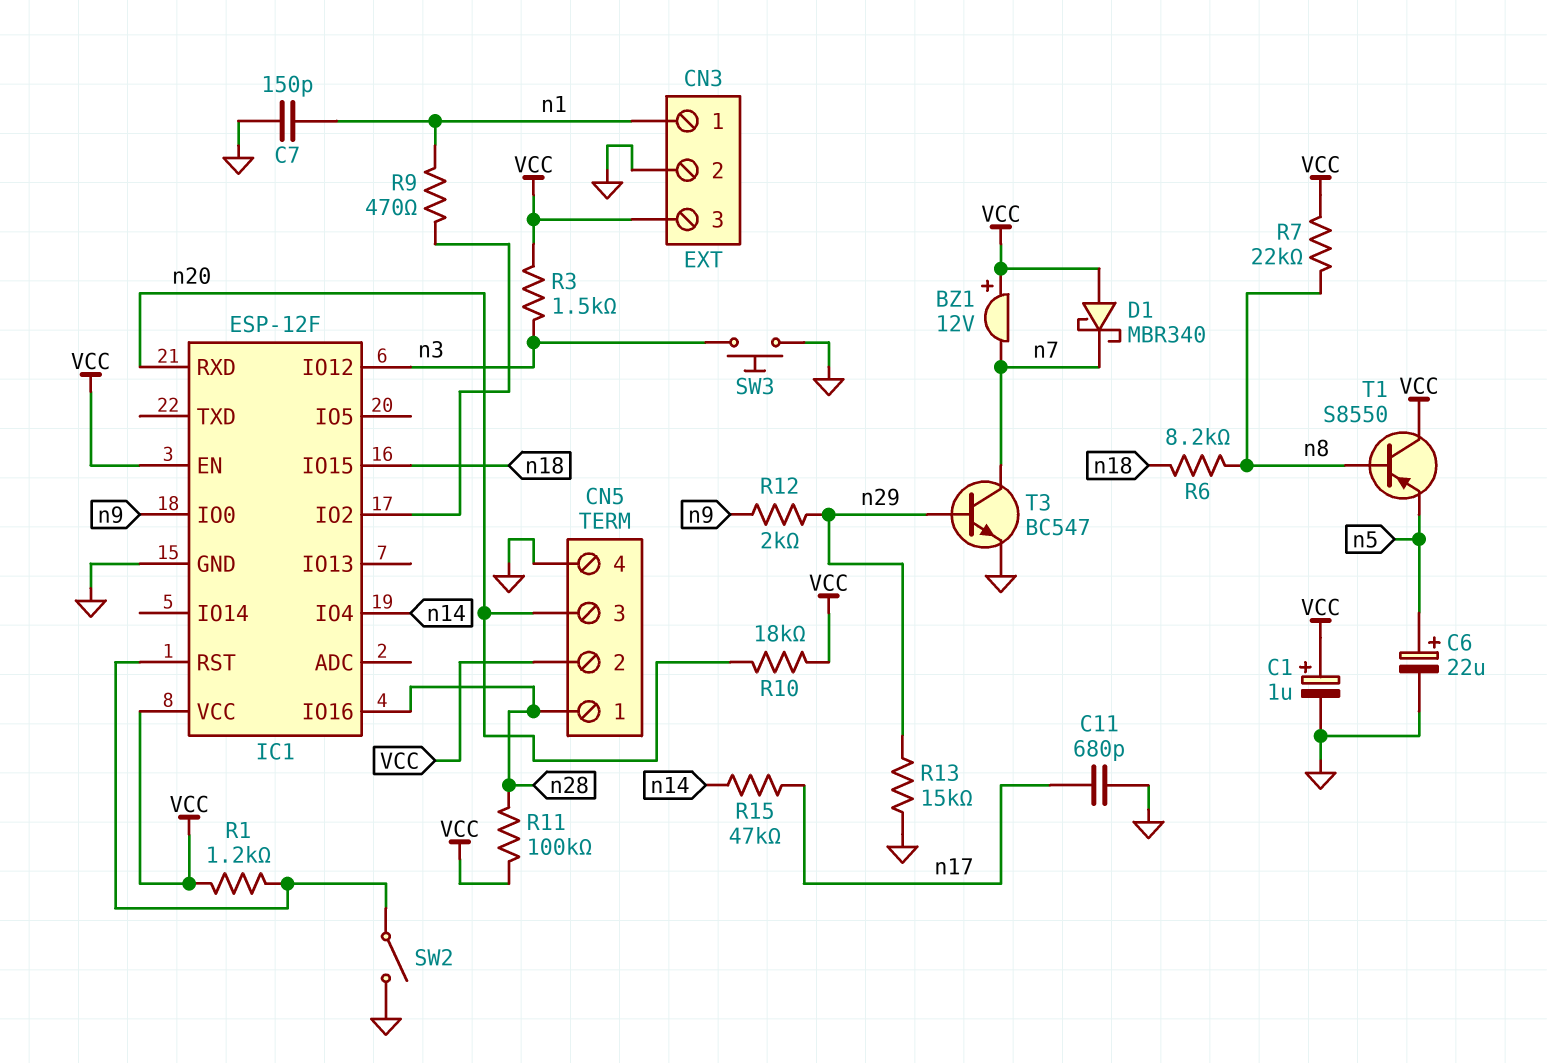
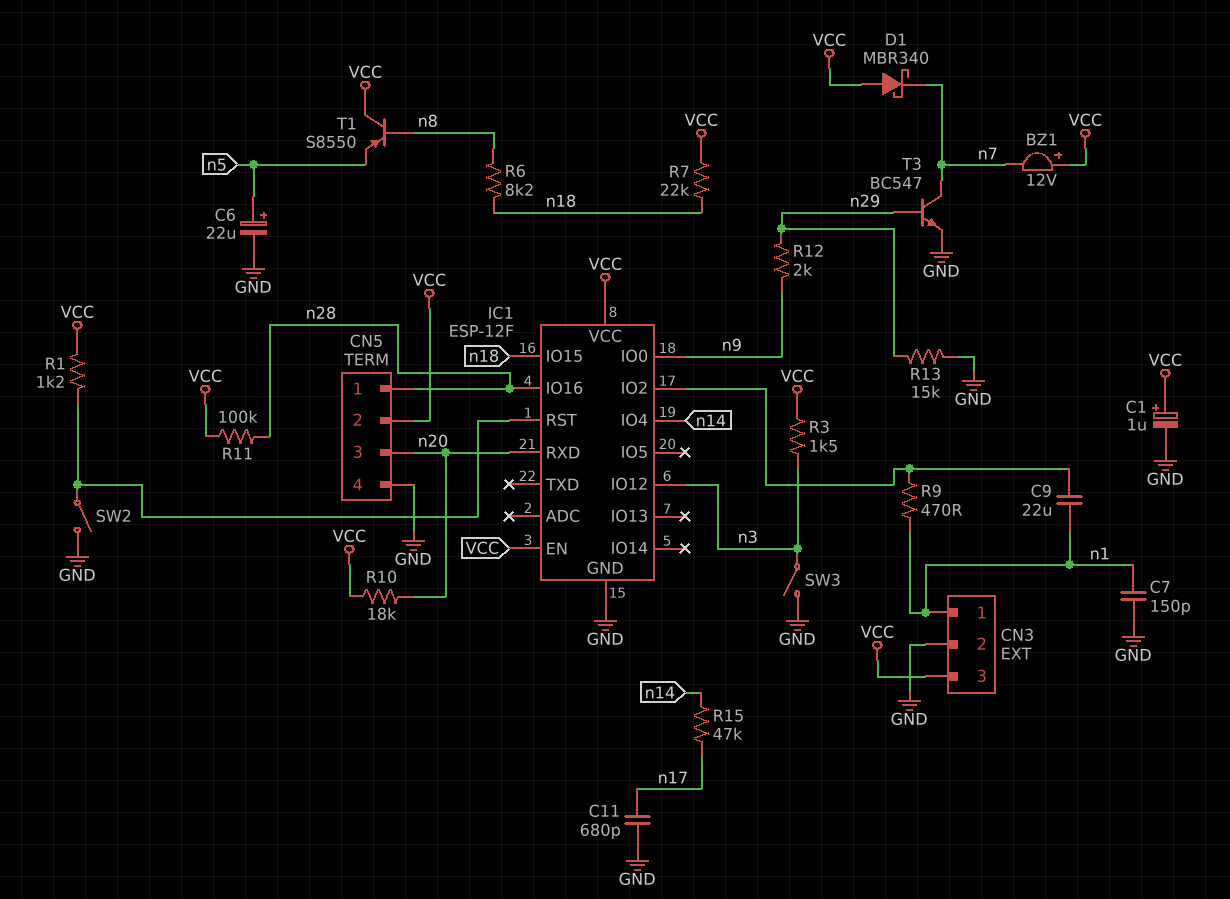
C9: none -> 22uF (IC1/IO2, n1)
R7: 22k (VCC, n8) -> 22k (VCC, n18)
SW3: button (GND, n3) -> switch (GND, n3)

